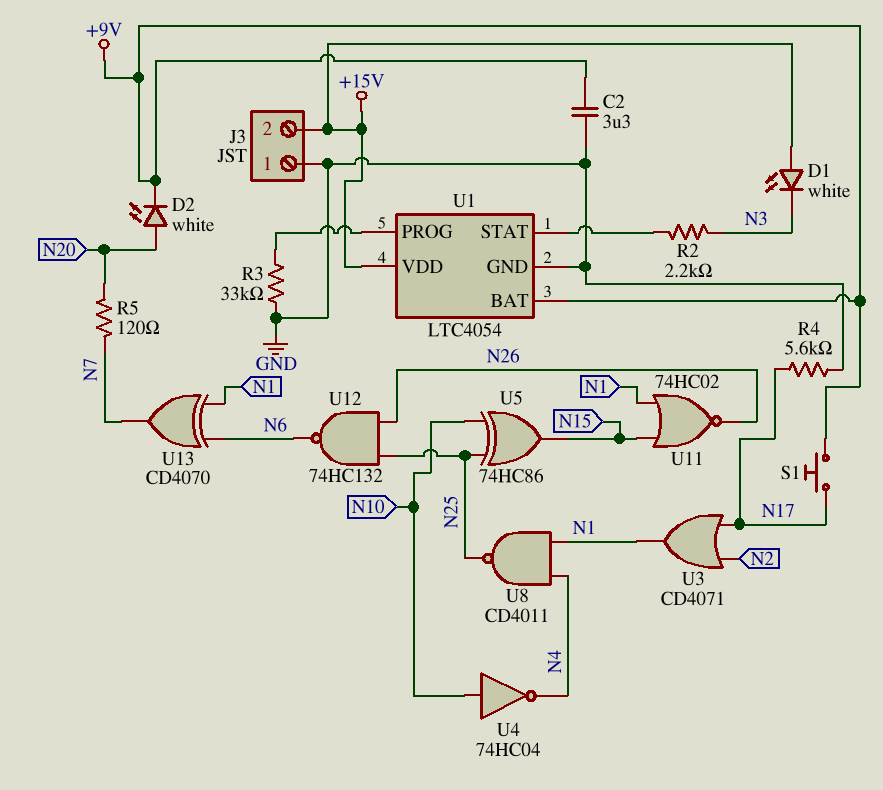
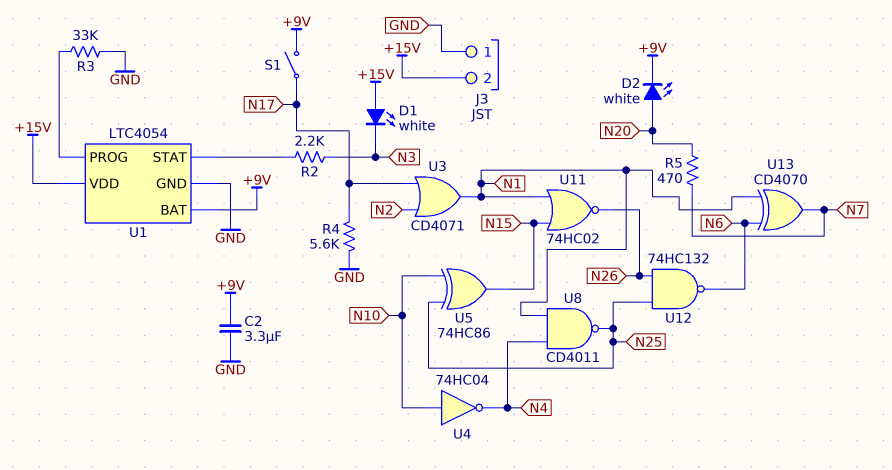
R5: 120 (N7, N20) -> 470 (N7, N20)
S1: button (+9V, N17) -> switch (+9V, N17)

